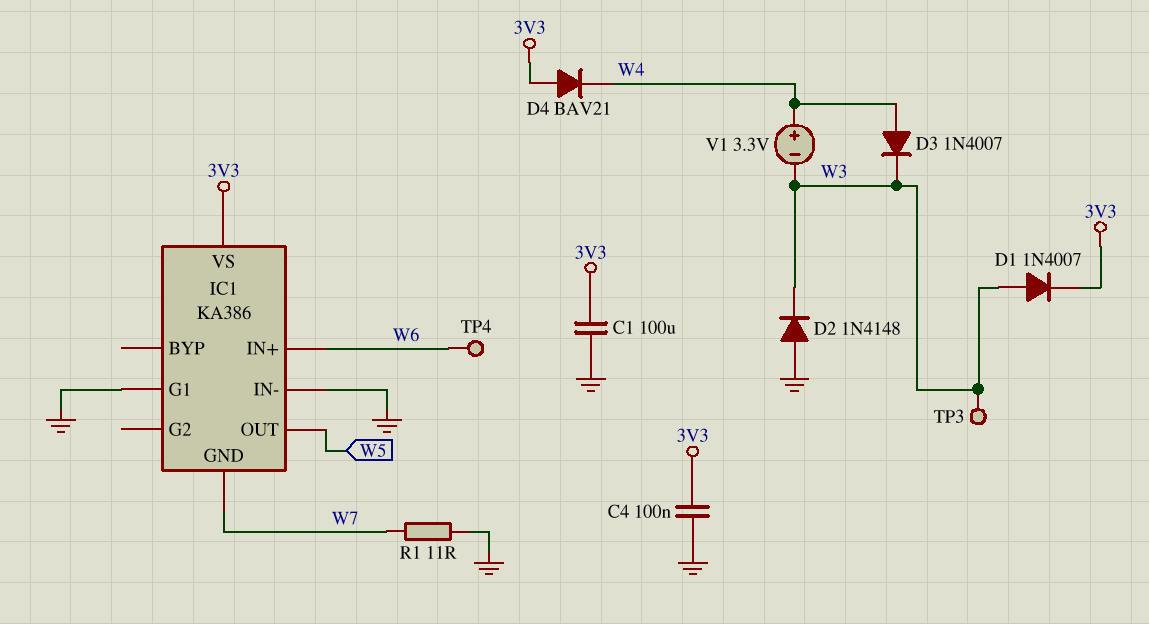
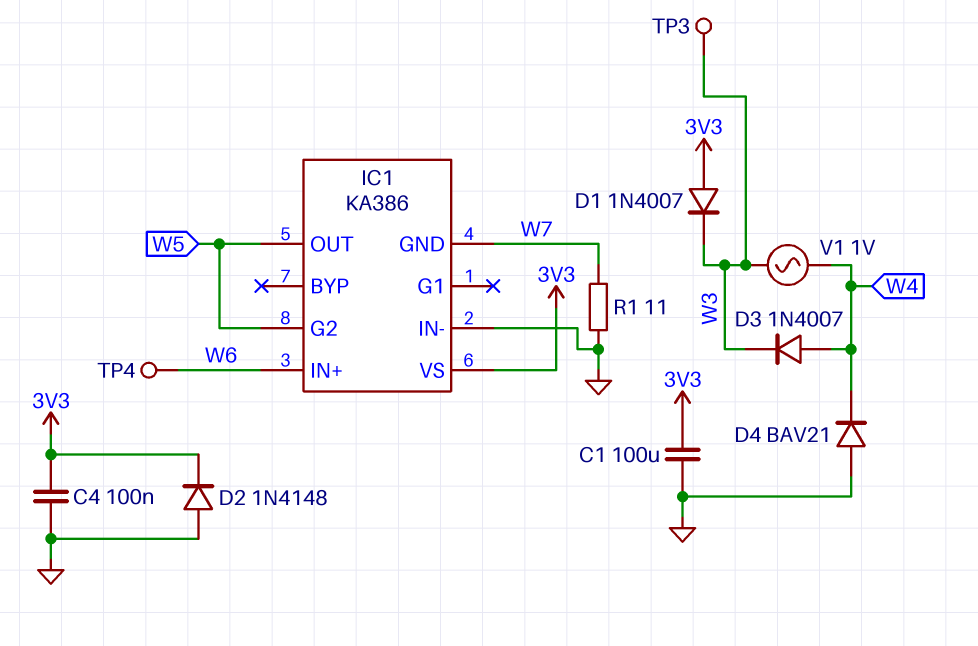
D1: diode 1N4007 (A W3, K 3V3) -> diode 1N4007 (A 3V3, K W3)
D2: diode 1N4148 (A GND, K W3) -> diode 1N4148 (A GND, K 3V3)
D4: diode BAV21 (A 3V3, K W4) -> diode BAV21 (A GND, K W4)
IC1 pin G1: GND -> none
IC1 pin G2: none -> W5
V1: 3.3V (plus W4, minus W3) -> AC 1V (W3, W4)

